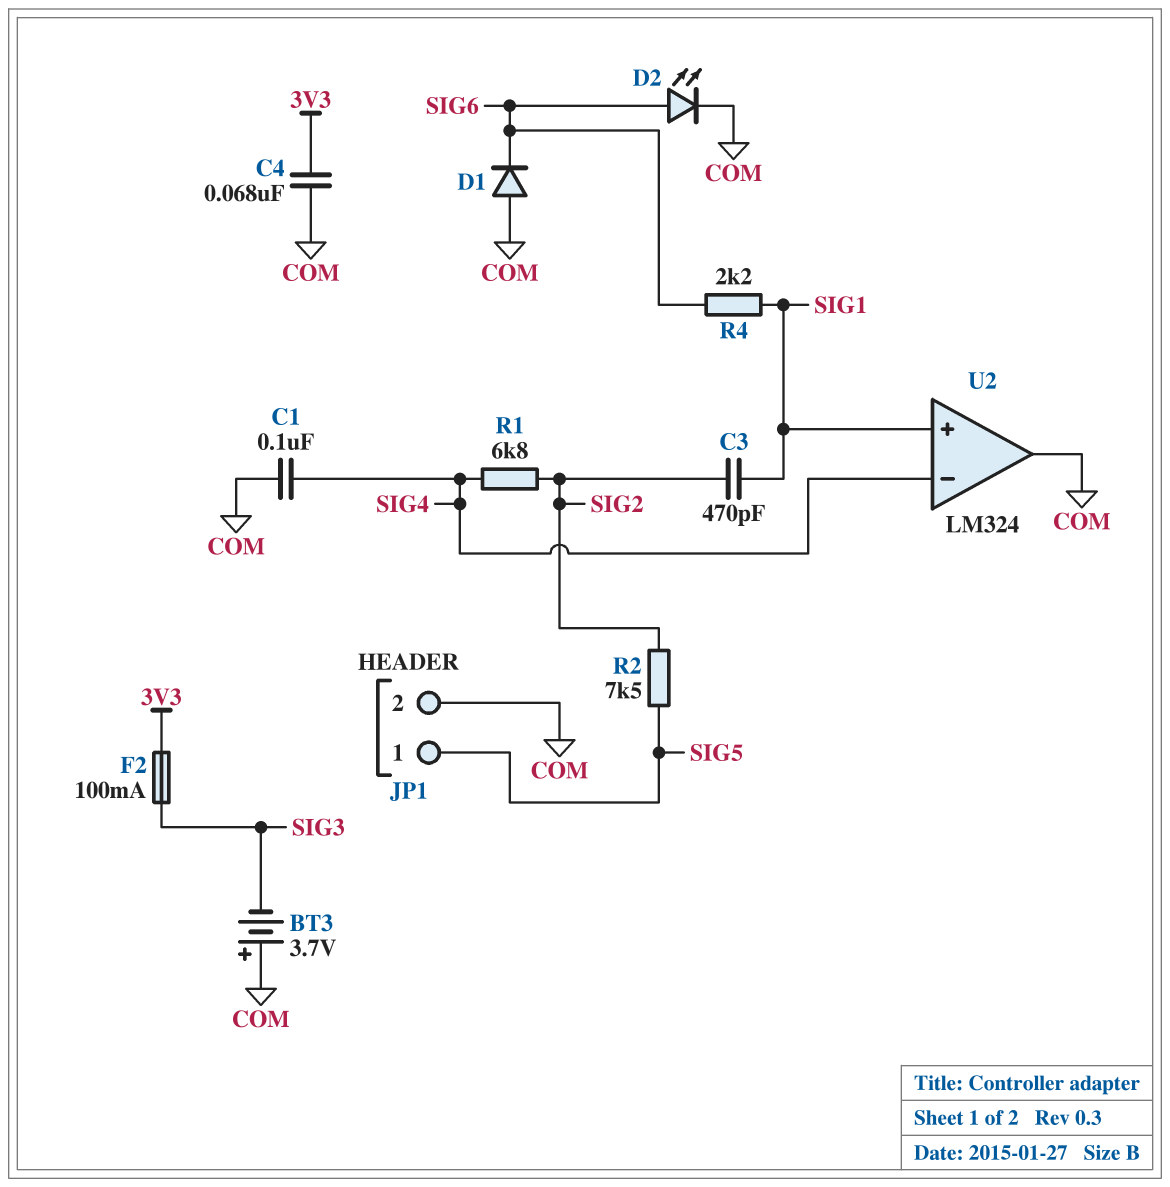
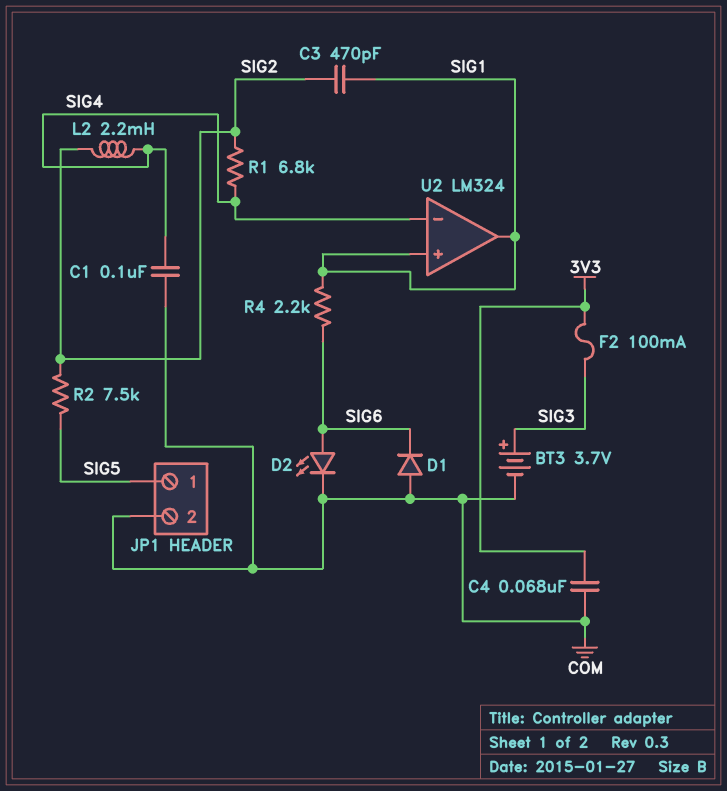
BT3: 3.7V (plus COM, minus SIG3) -> 3.7V (plus SIG3, minus COM)
L2: none -> 2.2mH (SIG2, SIG4)
U2 pin out: COM -> SIG1

